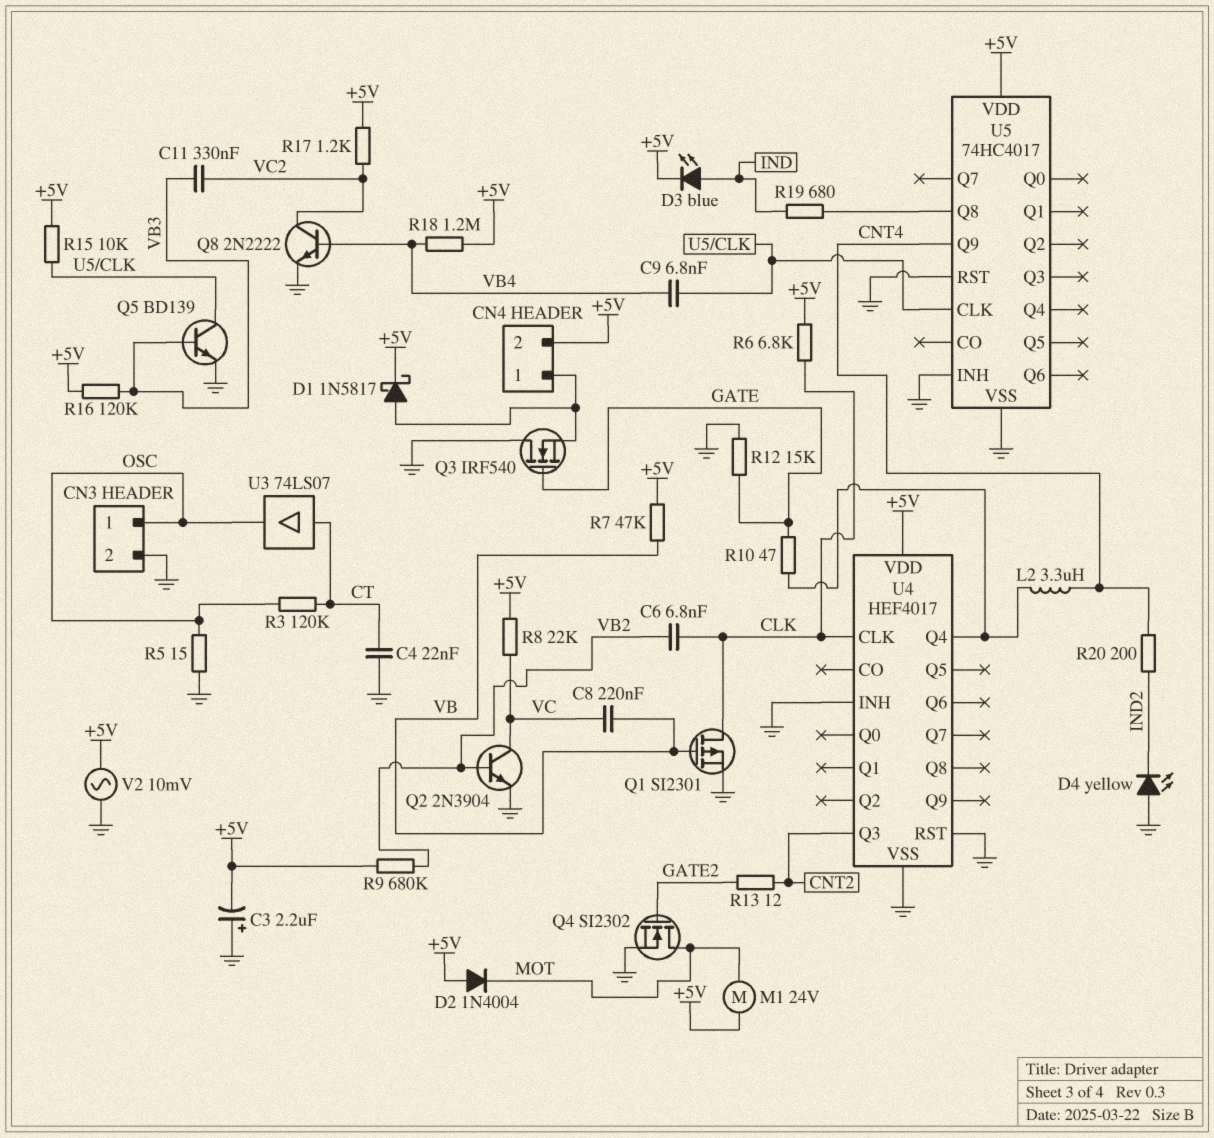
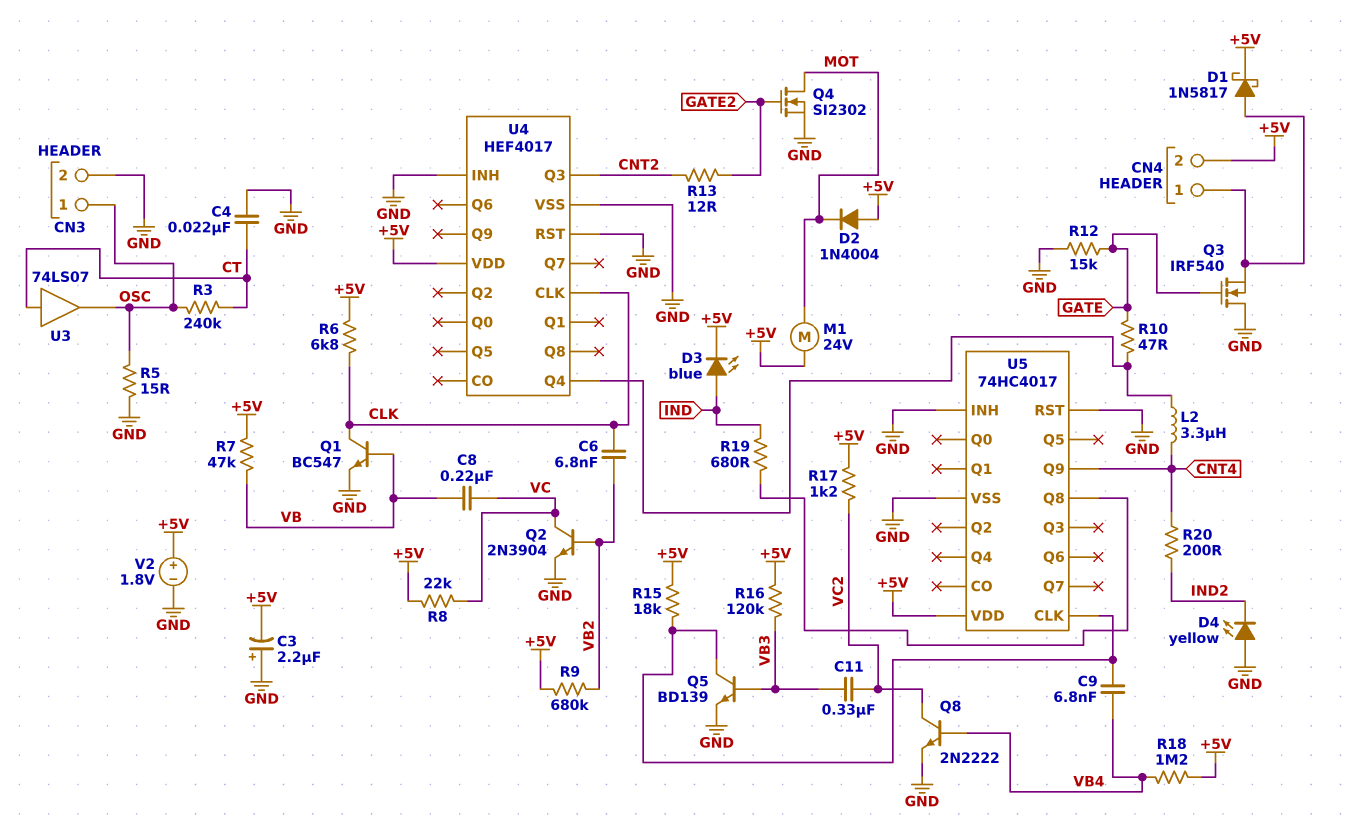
Q1: PMOS SI2301 (G VB, D CLK, S GND) -> NPN BC547 (B VB, C CLK, E GND)
R3: 120k (CT, OSC) -> 240k (CT, OSC)
R15: 10k (+5V, U5/CLK) -> 18k (+5V, U5/CLK)
V2: AC 10mV (+5V, GND) -> 1.8V (plus +5V, minus GND)

